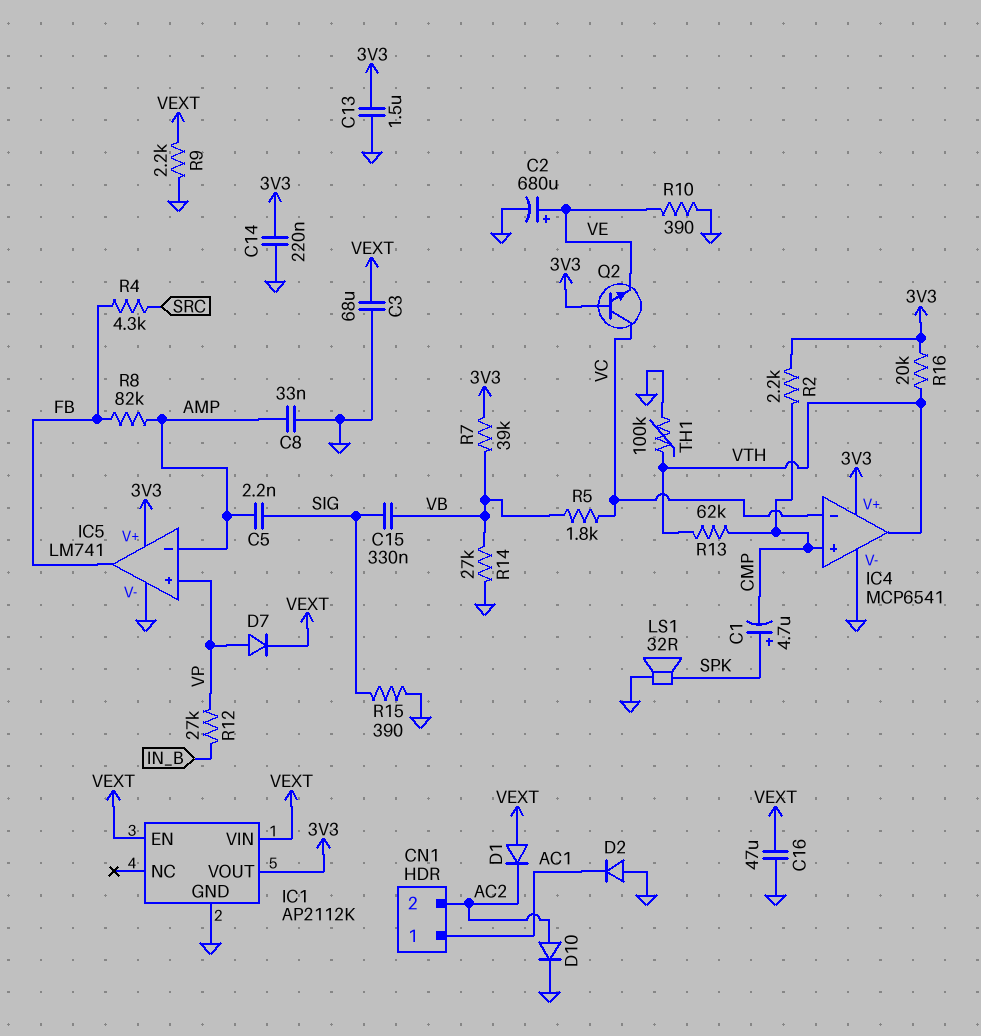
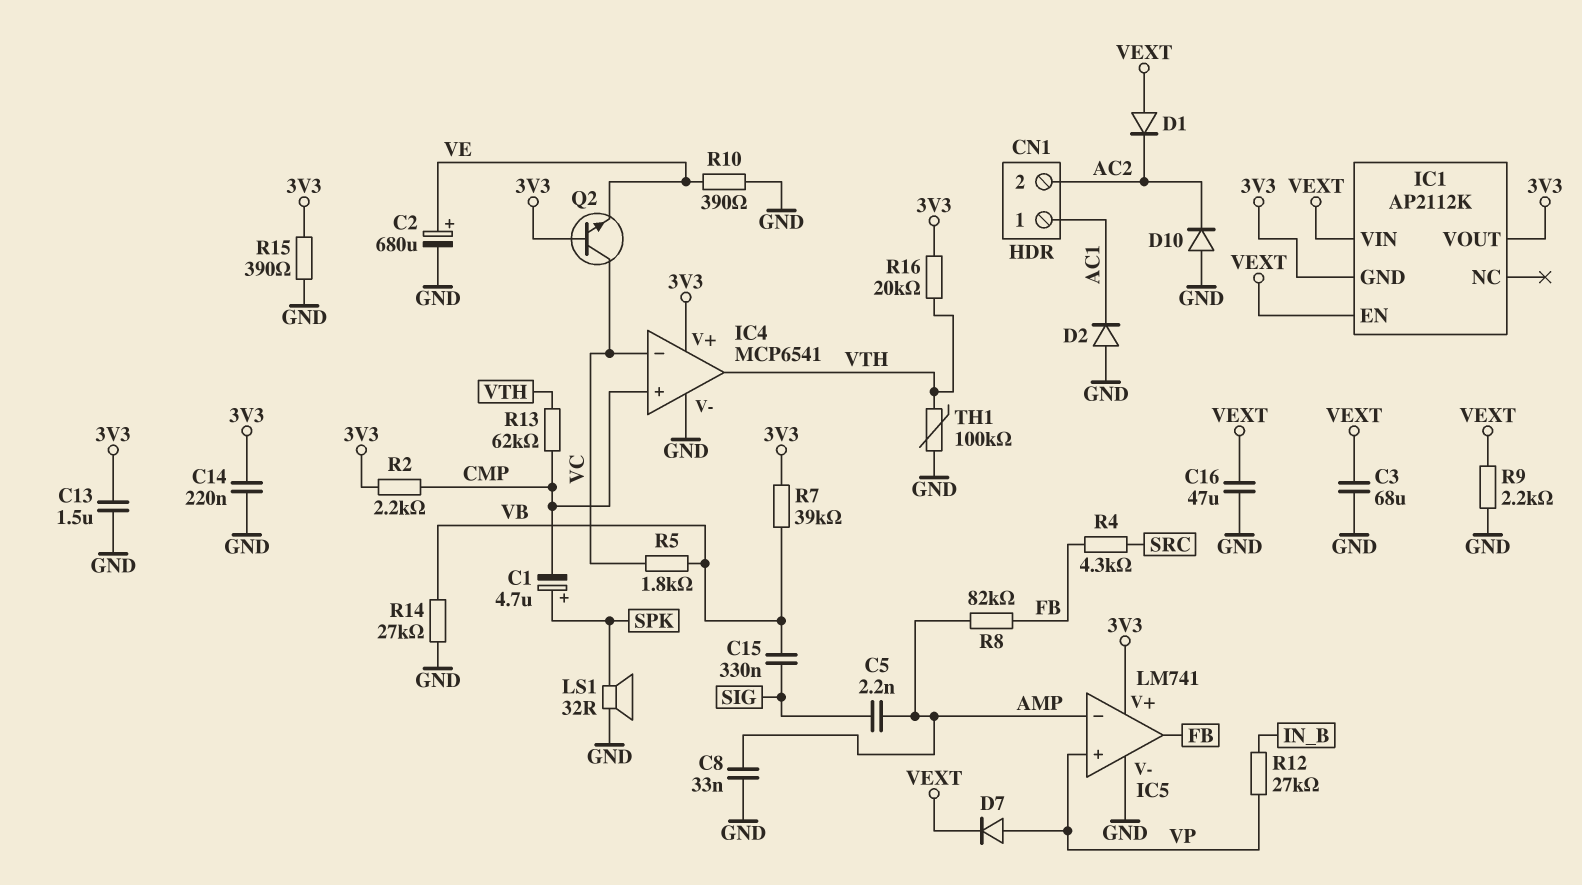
D10: diode (A AC2, K GND) -> diode (A GND, K AC2)
IC1 pin GND: GND -> 3V3
R15: 390 (GND, SIG) -> 390 (3V3, GND)

